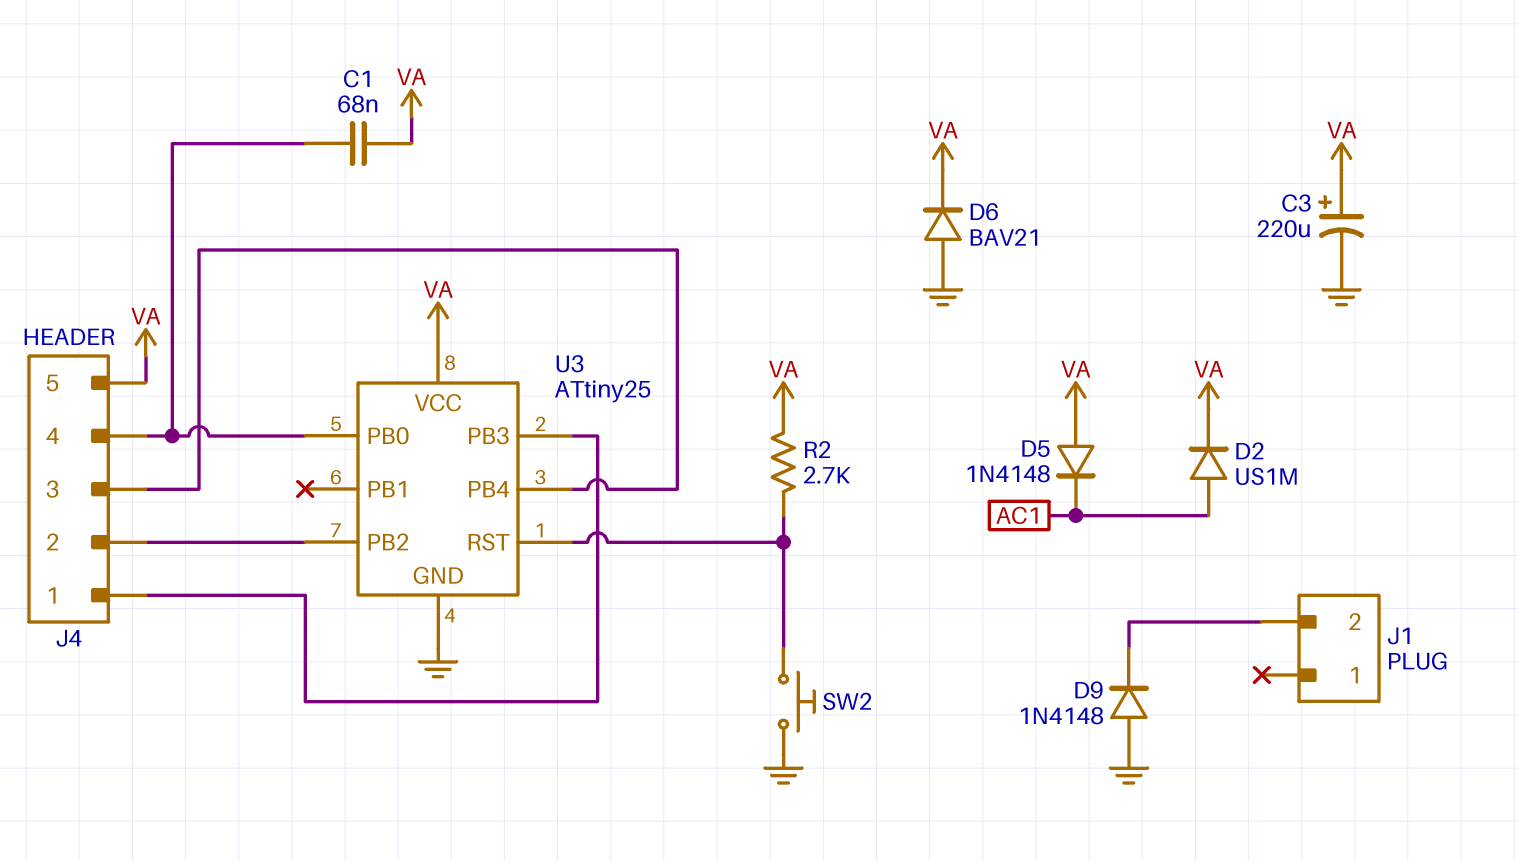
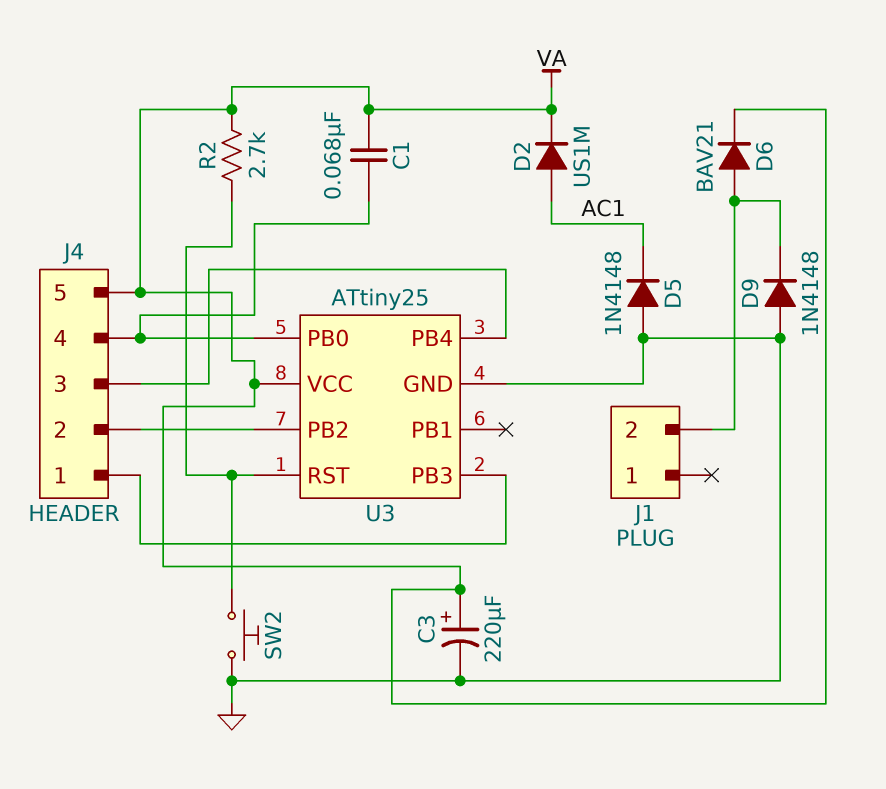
D5: diode 1N4148 (A VA, K AC1) -> diode 1N4148 (A GND, K AC1)
D6: diode BAV21 (A GND, K VA) -> diode BAV21 (A J1/2, K VA)

